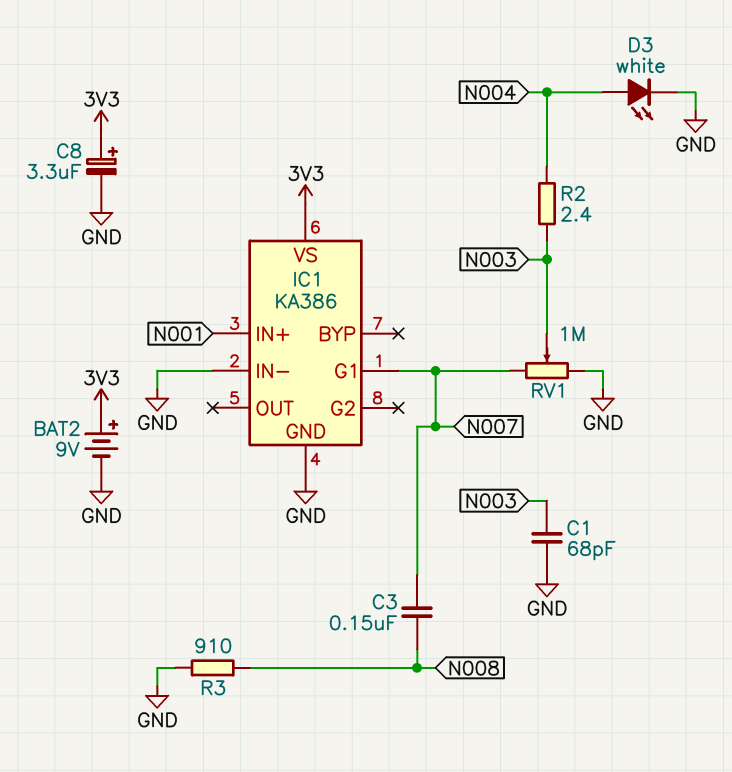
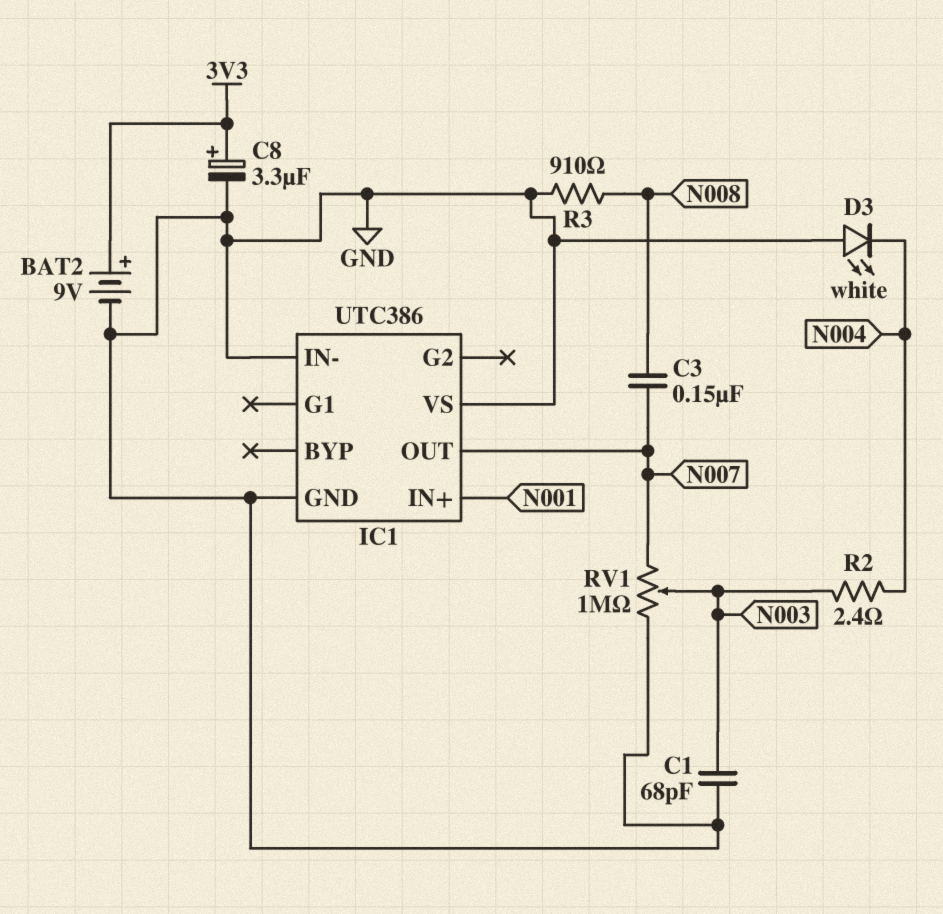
D3: LED white (A N004, K GND) -> LED white (A GND, K N004)
IC1: KA386 -> UTC386
IC1 pin G1: N007 -> none
IC1 pin OUT: none -> N007
IC1 pin VS: 3V3 -> GND

